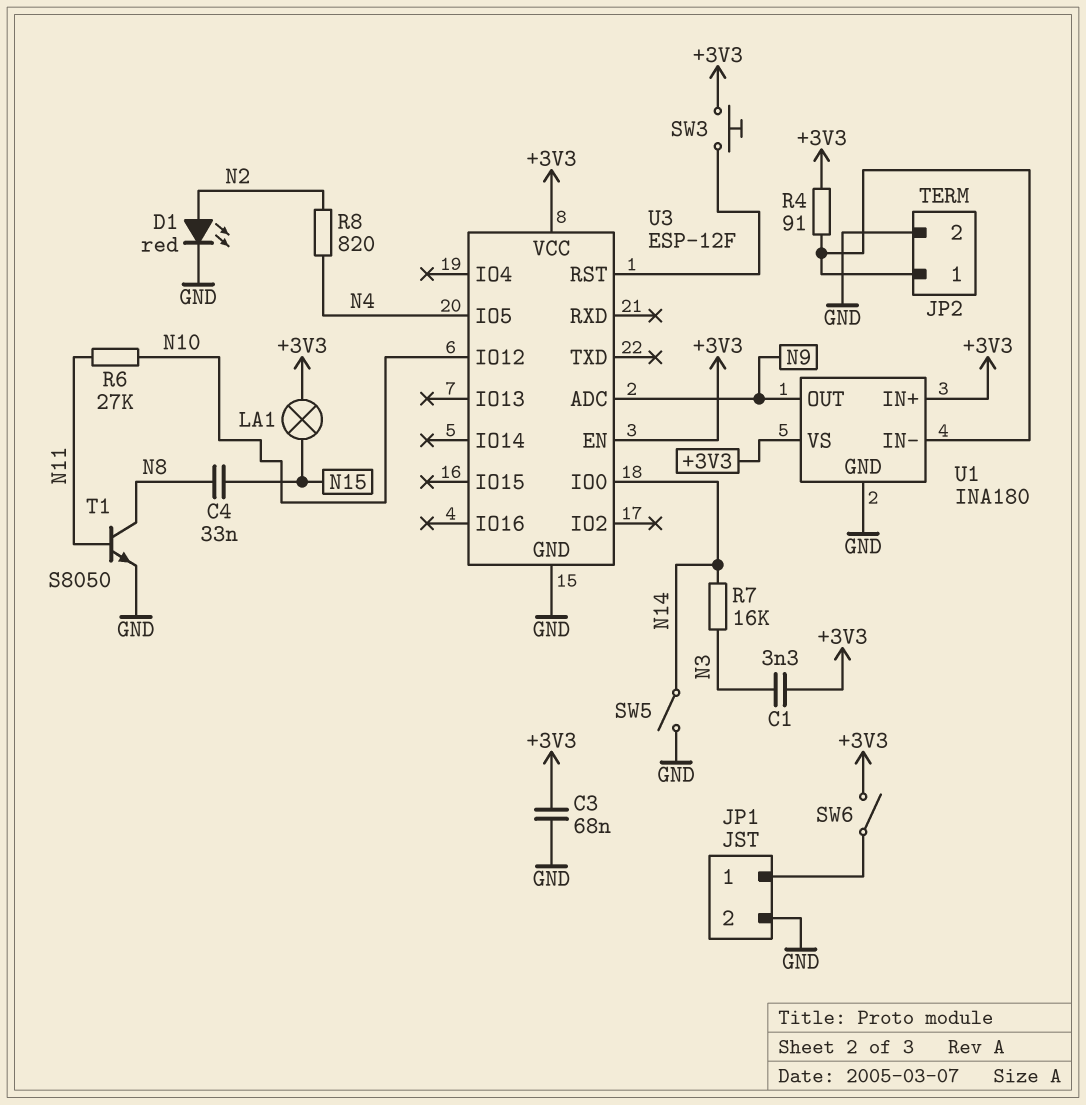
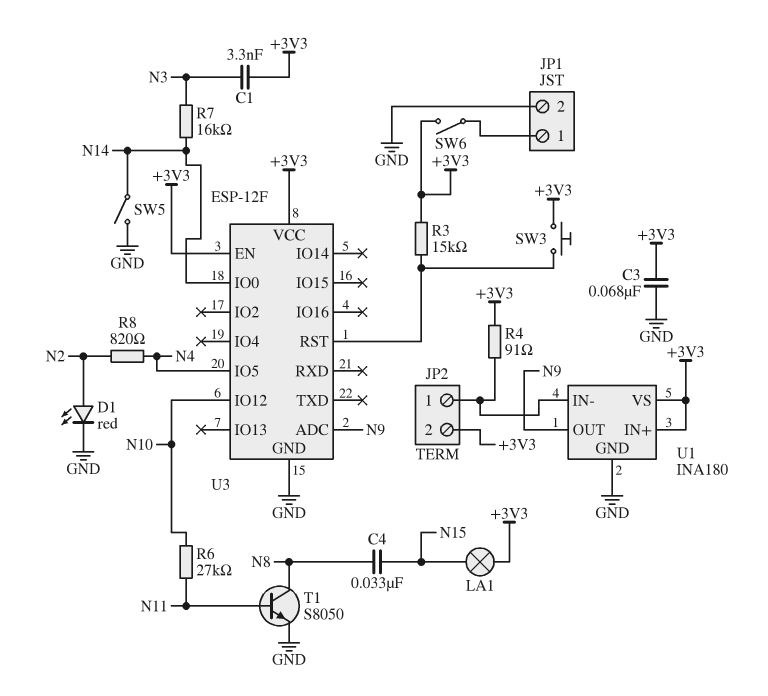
JP2 pin 2: GND -> +3V3
R3: none -> 15k (+3V3, U3/RST)

